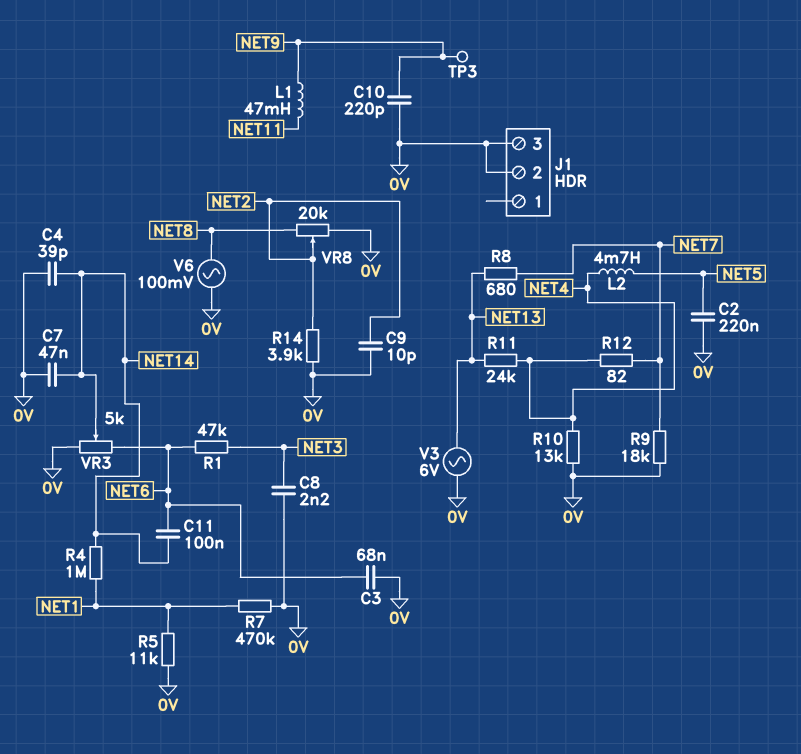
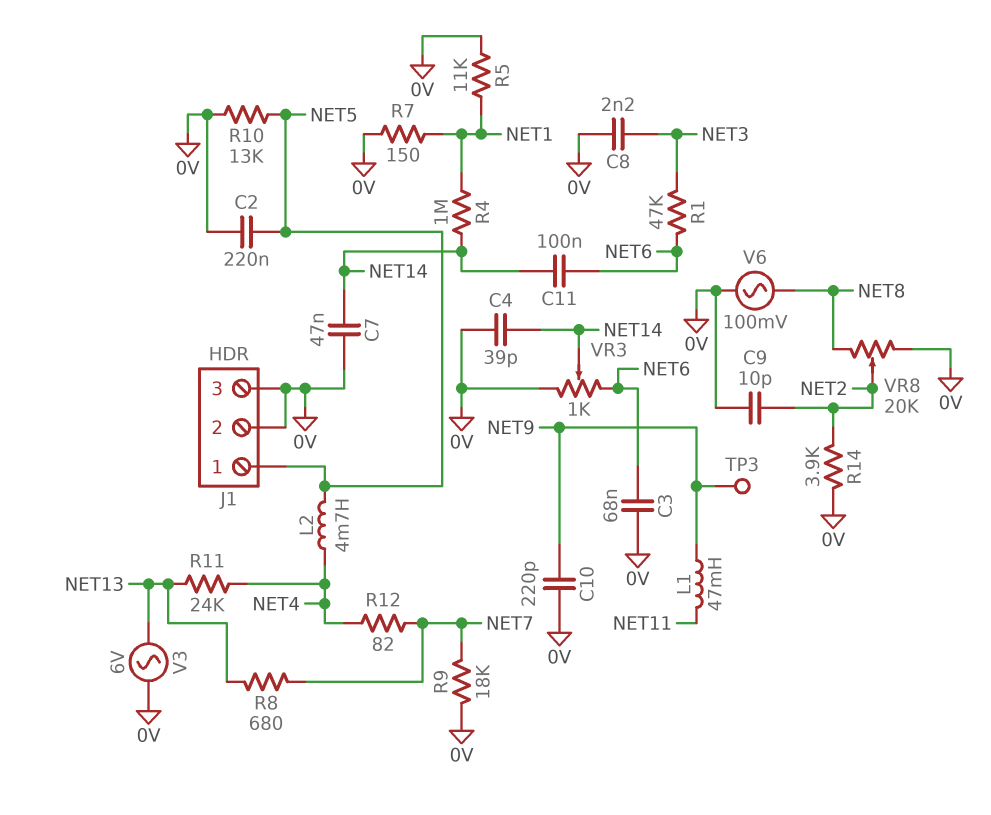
J1 pin 1: none -> NET5
R7: 470k (0V, NET1) -> 150 (0V, NET1)
R10: 13k (0V, NET4) -> 13k (0V, NET5)
VR3: 5k (0V, NET6, wiper NET14) -> 1k (0V, NET6, wiper NET14)

